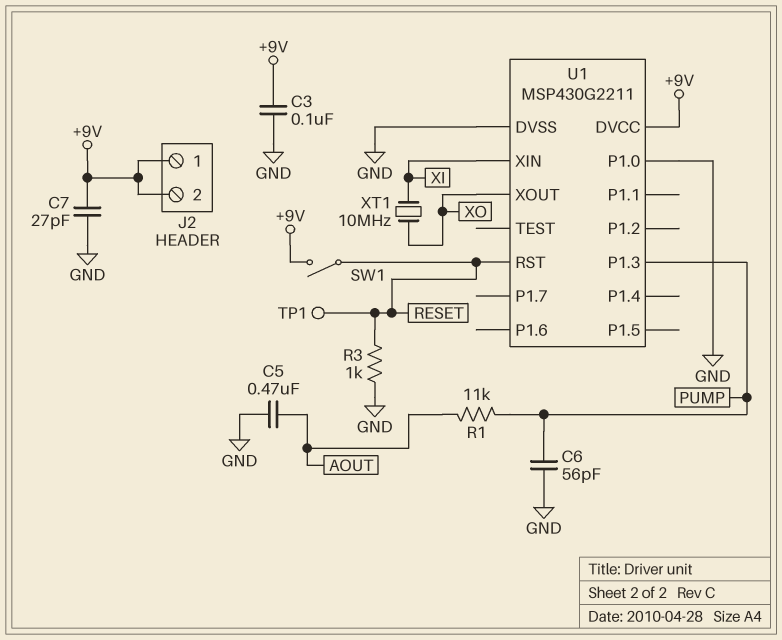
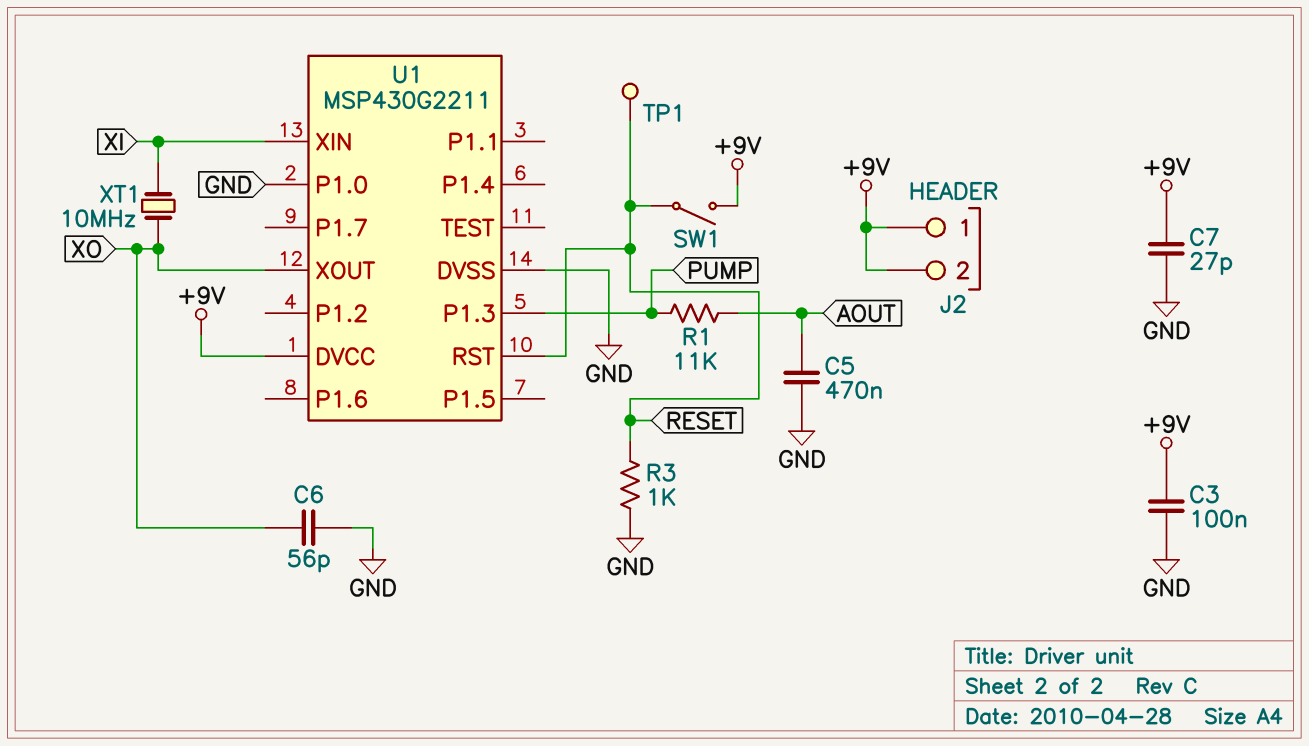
C6: 56pF (GND, PUMP) -> 56pF (GND, XO)

